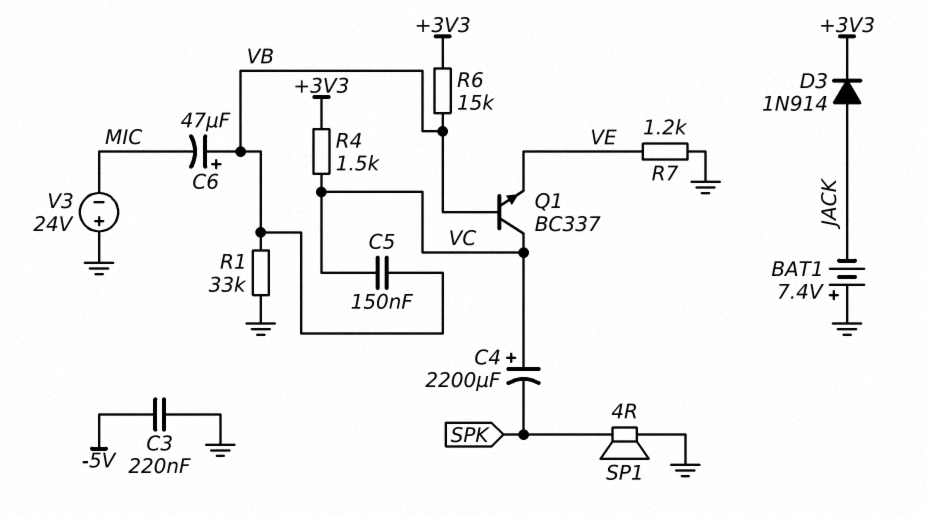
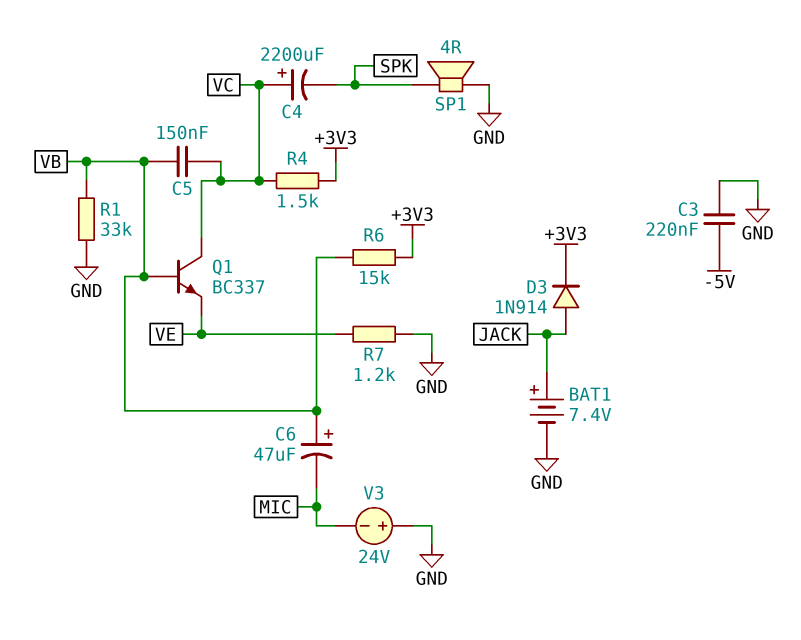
BAT1: 7.4V (plus GND, minus JACK) -> 7.4V (plus JACK, minus GND)

